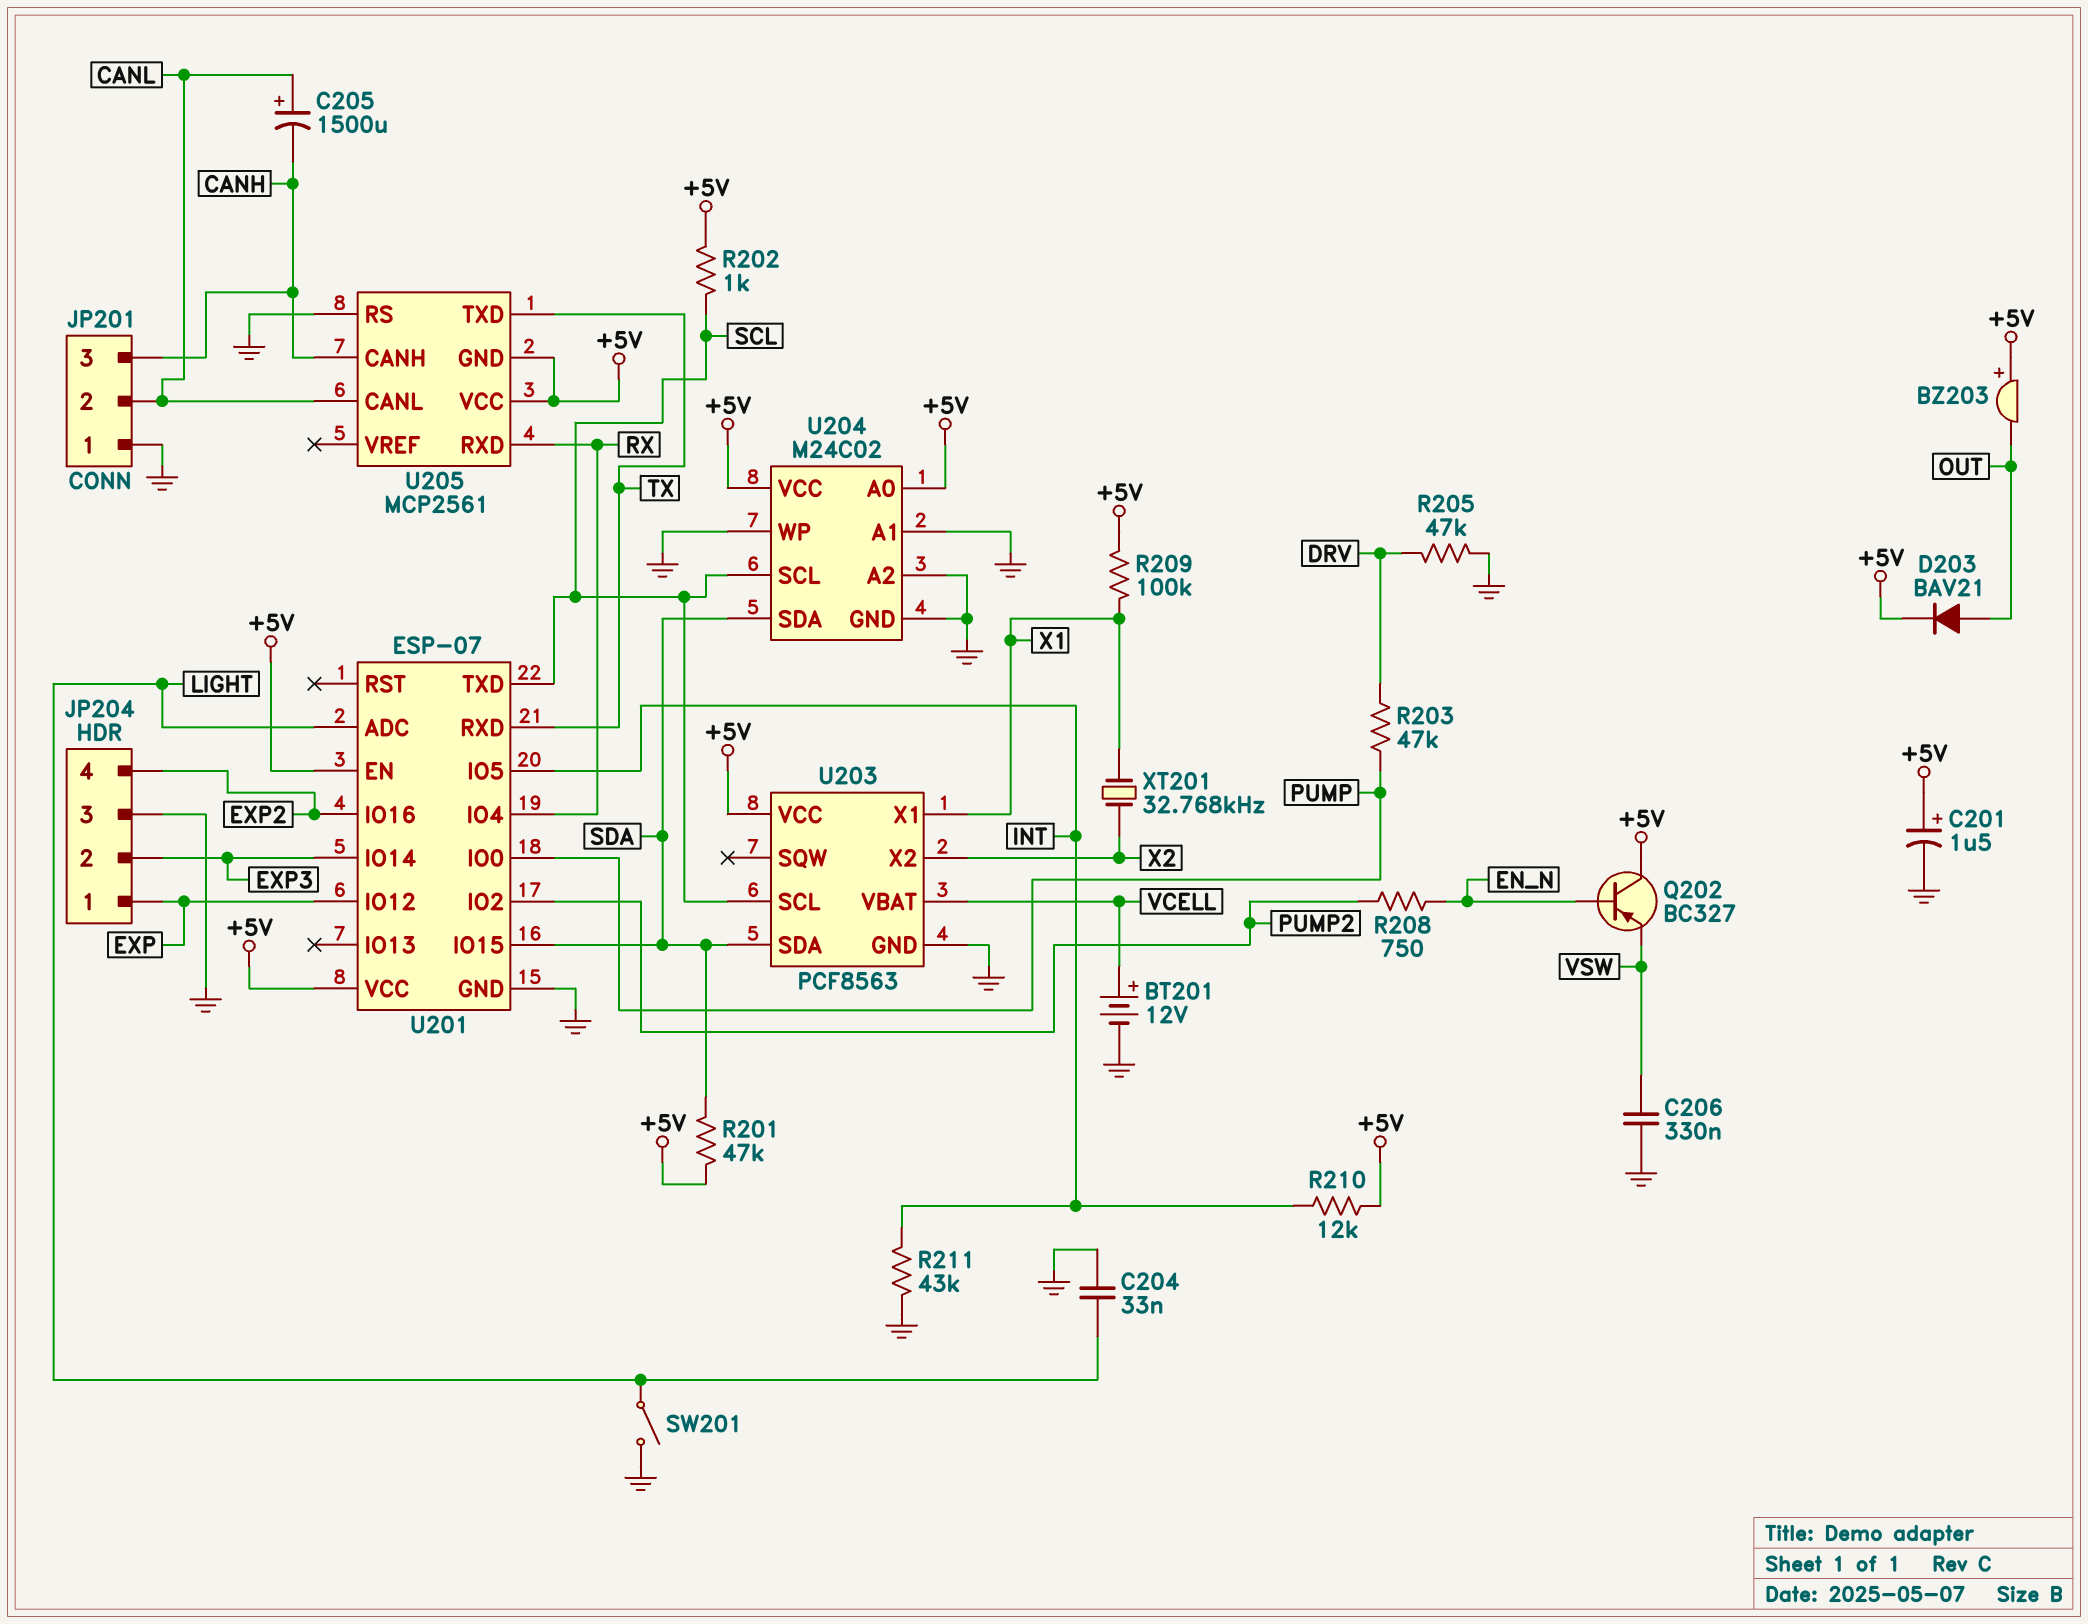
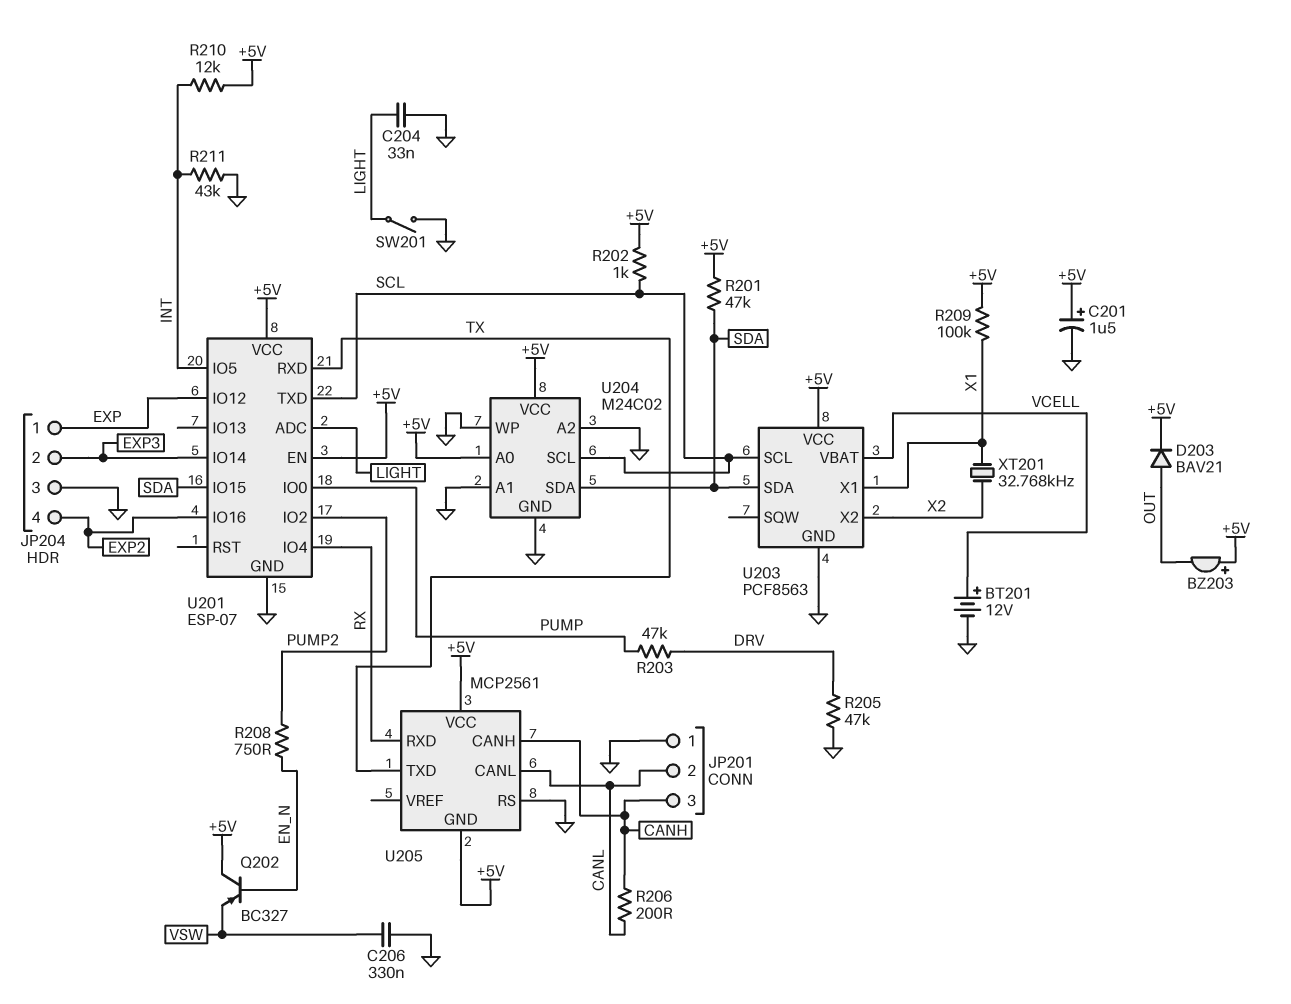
C205: 1500uF (plus CANL, minus CANH) -> none
R206: none -> 200 (CANH, CANL)

